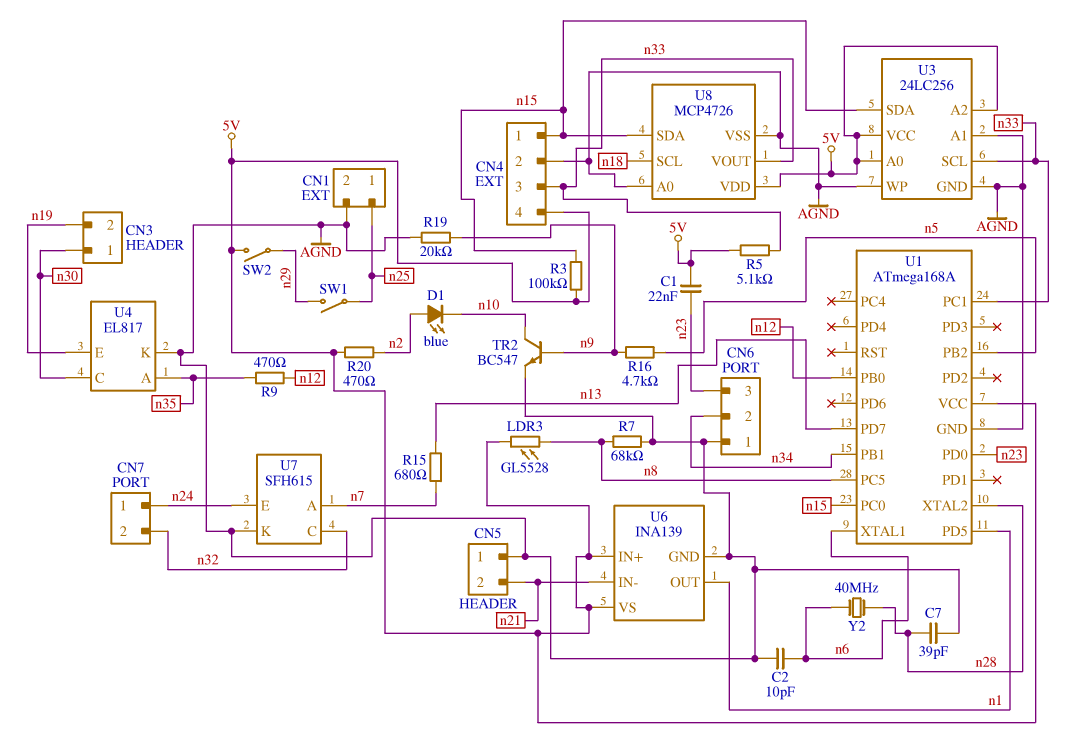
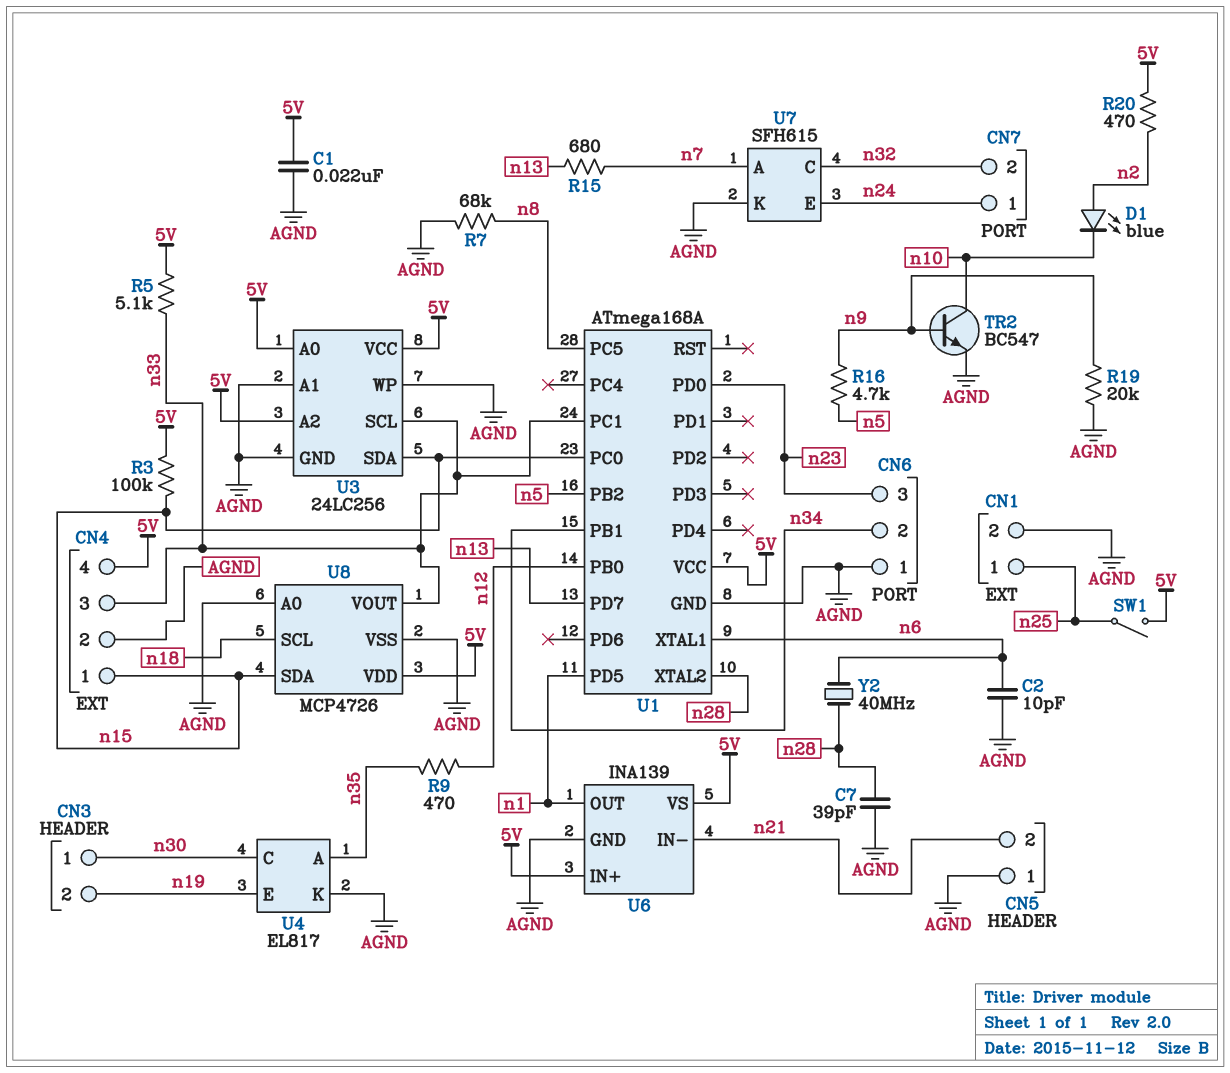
C1: 22nF (5V, n23) -> 22nF (5V, AGND)
LDR3: GL5528 (5V, n8) -> none
SW1: switch (n25, n29) -> switch (5V, n25)
SW2: switch (5V, n29) -> none

